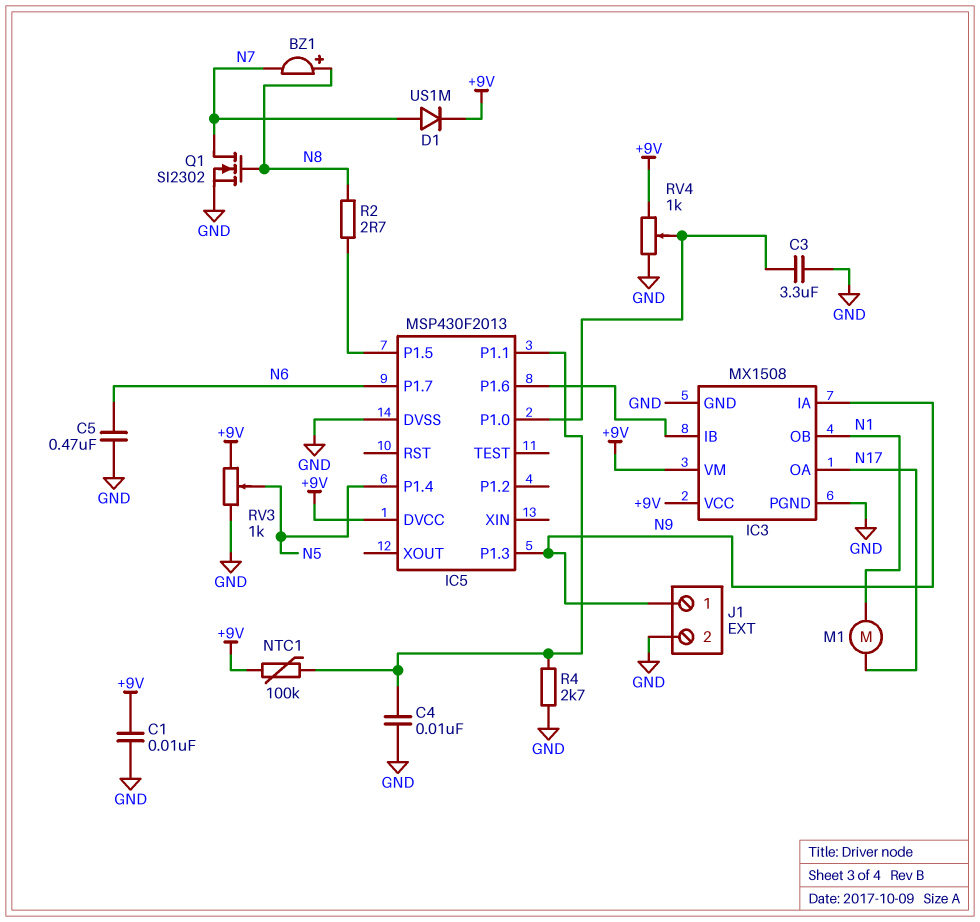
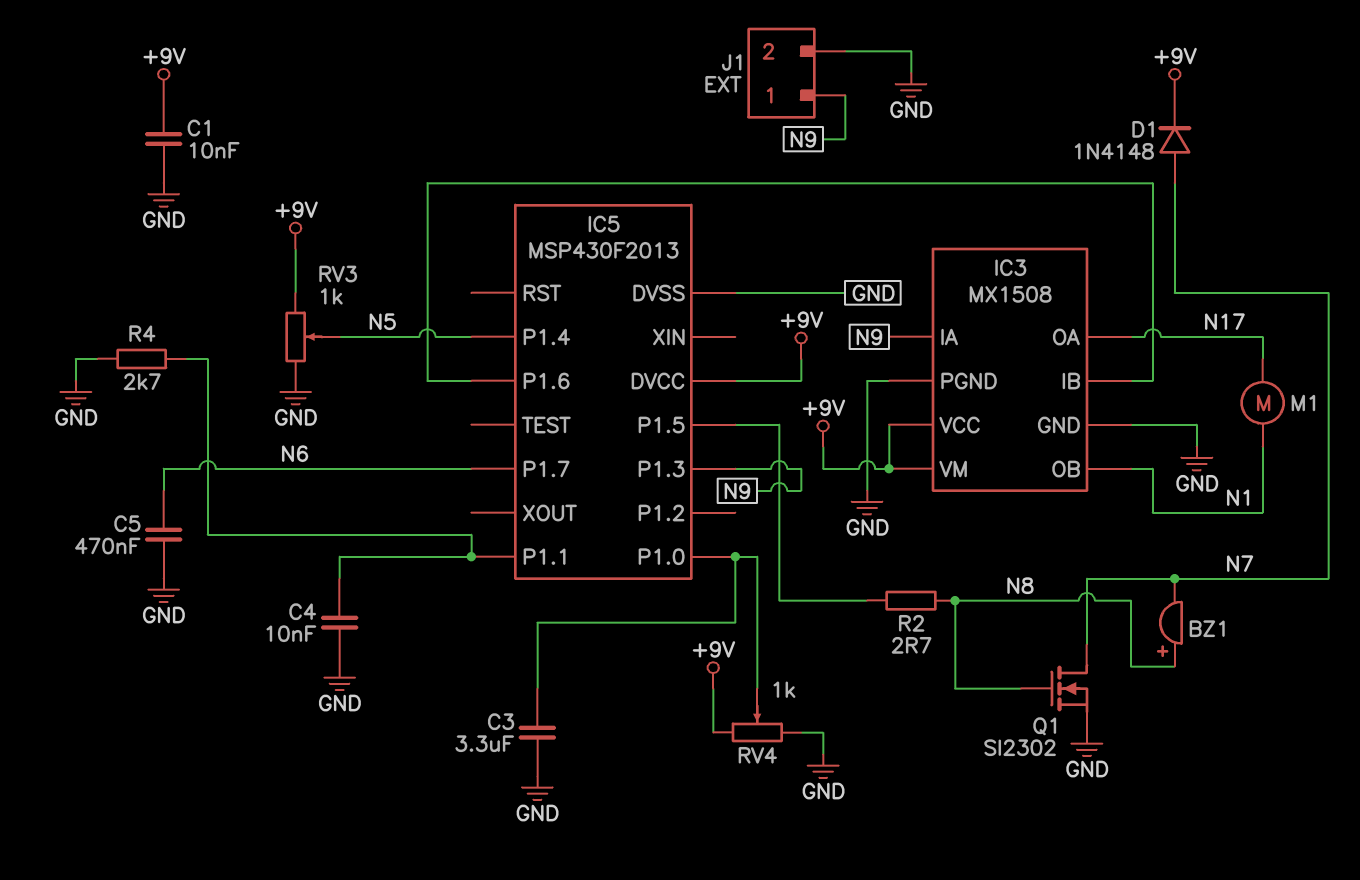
D1: diode US1M (A N7, K +9V) -> diode 1N4148 (A N7, K +9V)
NTC1: 100k (+9V, IC5/P1.1) -> none

